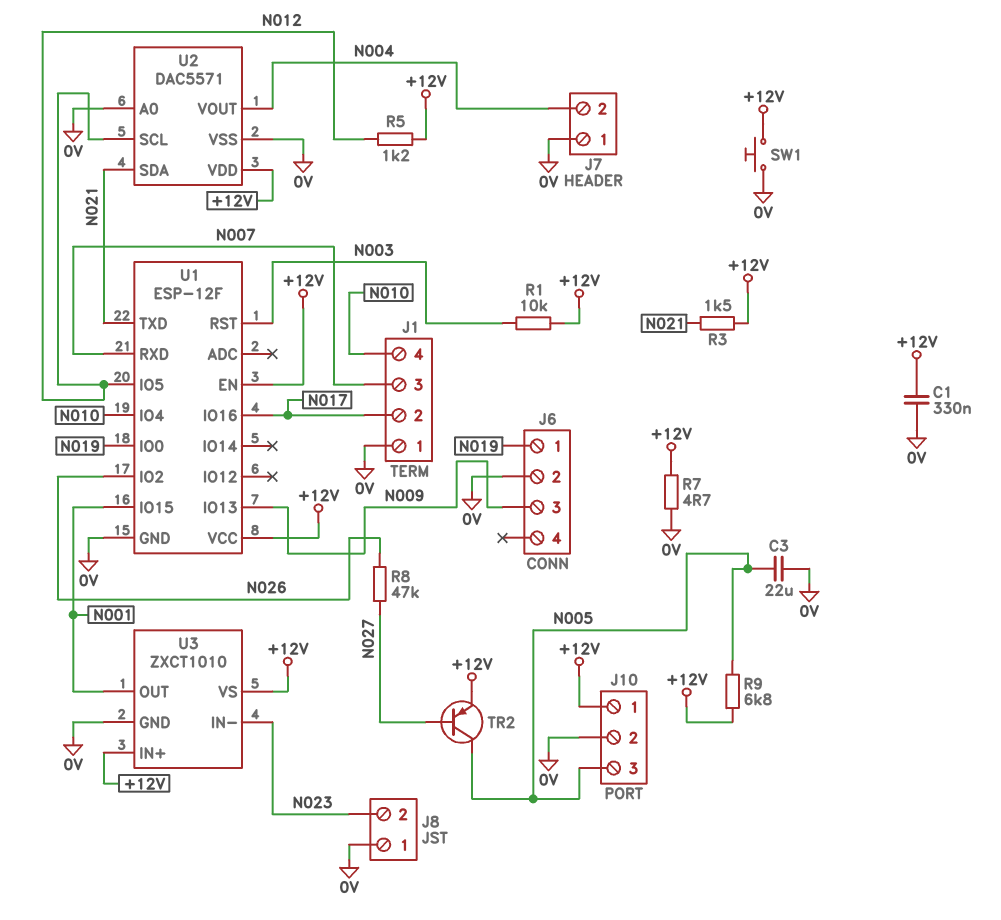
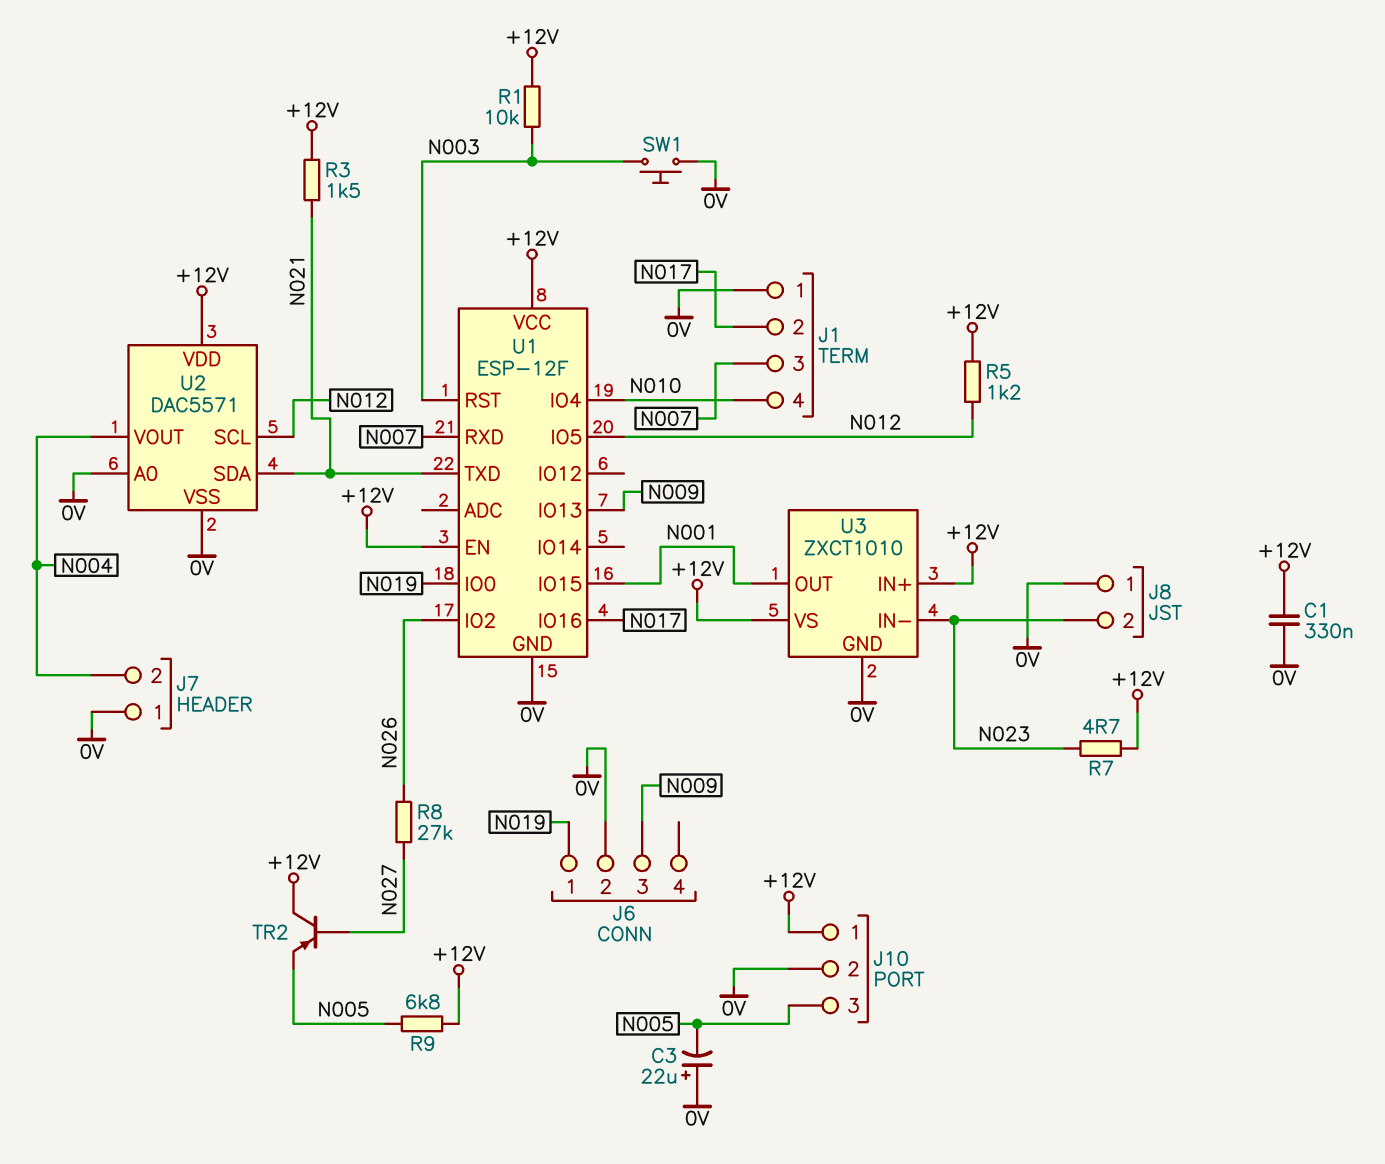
C3: 22uF (0V, N005) -> 22uF (plus 0V, minus N005)
R7: 4.7 (+12V, 0V) -> 4.7 (+12V, N023)
R8: 47k (N026, N027) -> 27k (N026, N027)
SW1: button (+12V, 0V) -> button (0V, N003)
TR2: PNP (B N027, C N005, E +12V) -> PNP (B N027, C +12V, E N005)

